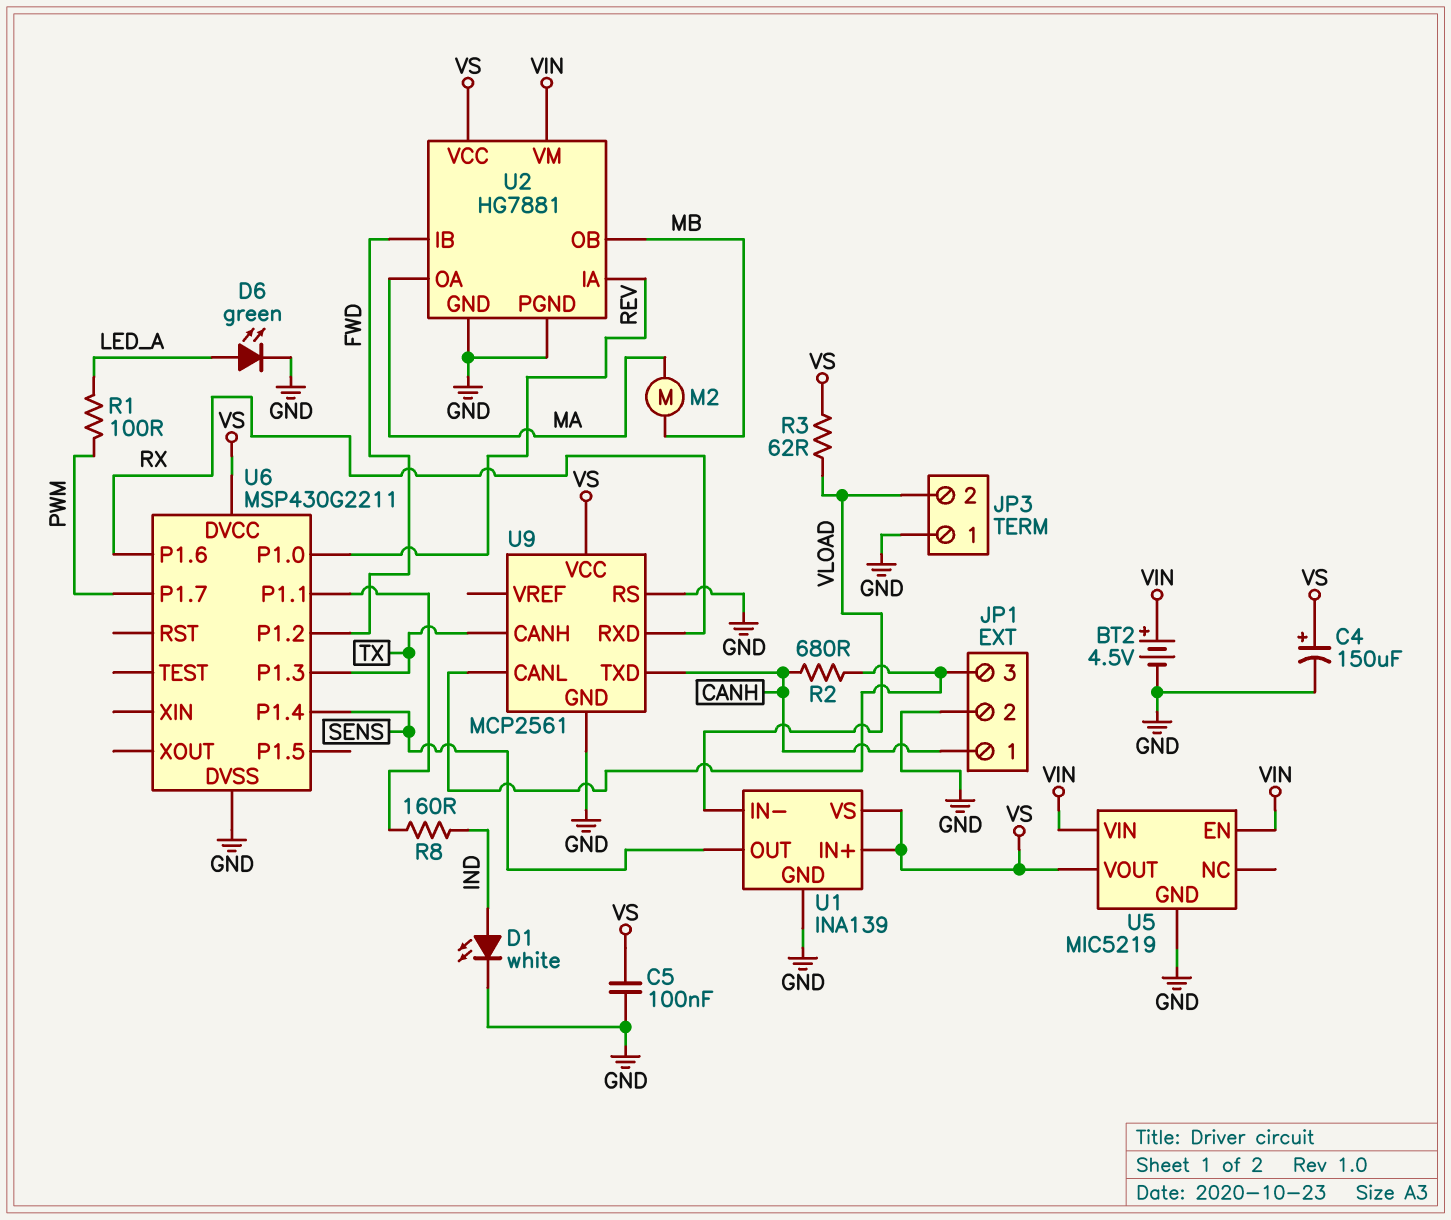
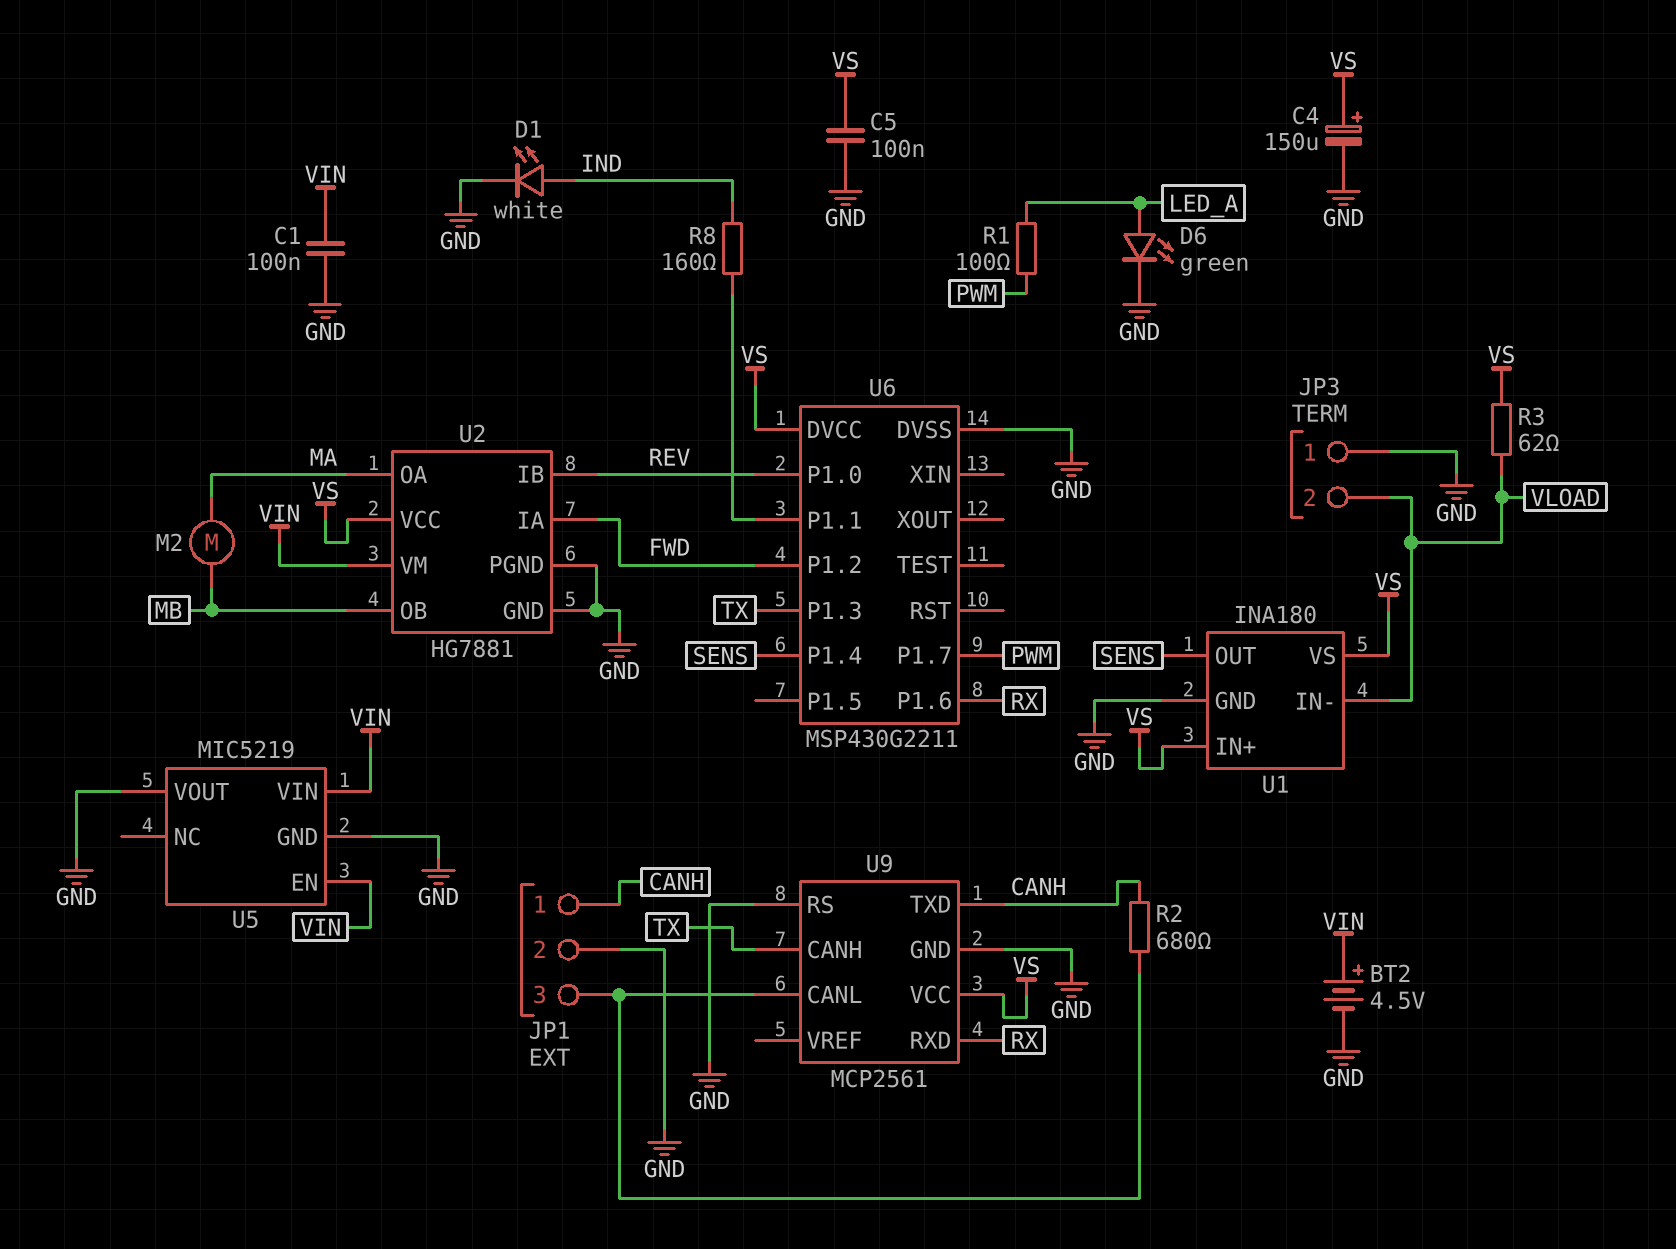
C1: none -> 100nF (GND, VIN)
U1: INA139 -> INA180
U2 pin IA: REV -> FWD
U2 pin IB: FWD -> REV
U5 pin VOUT: VS -> GND

